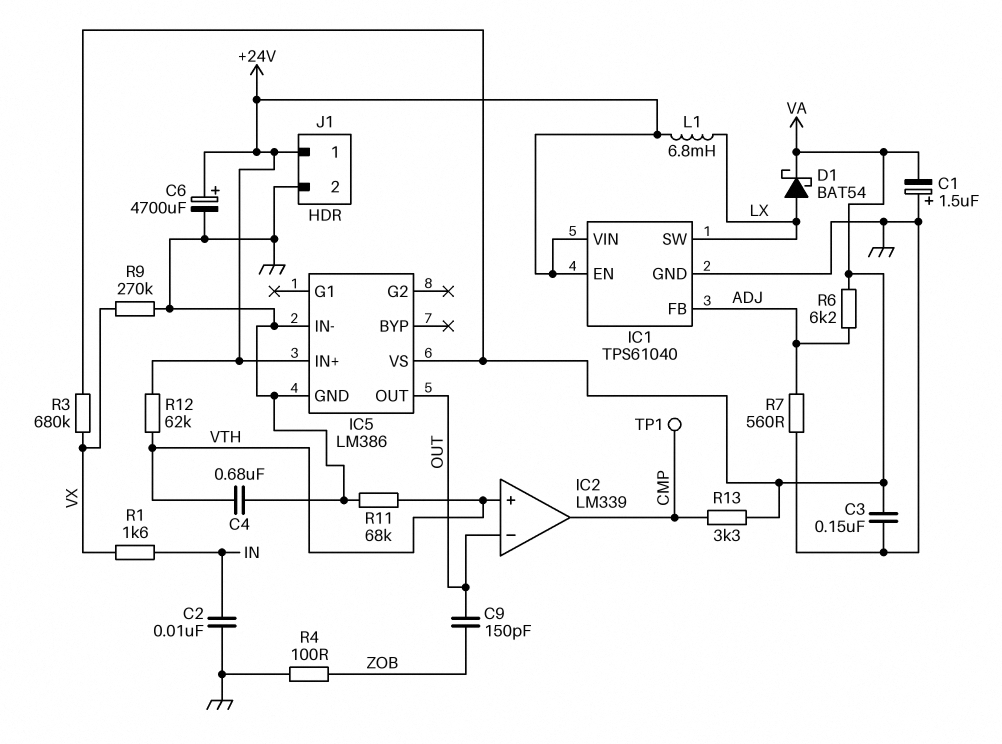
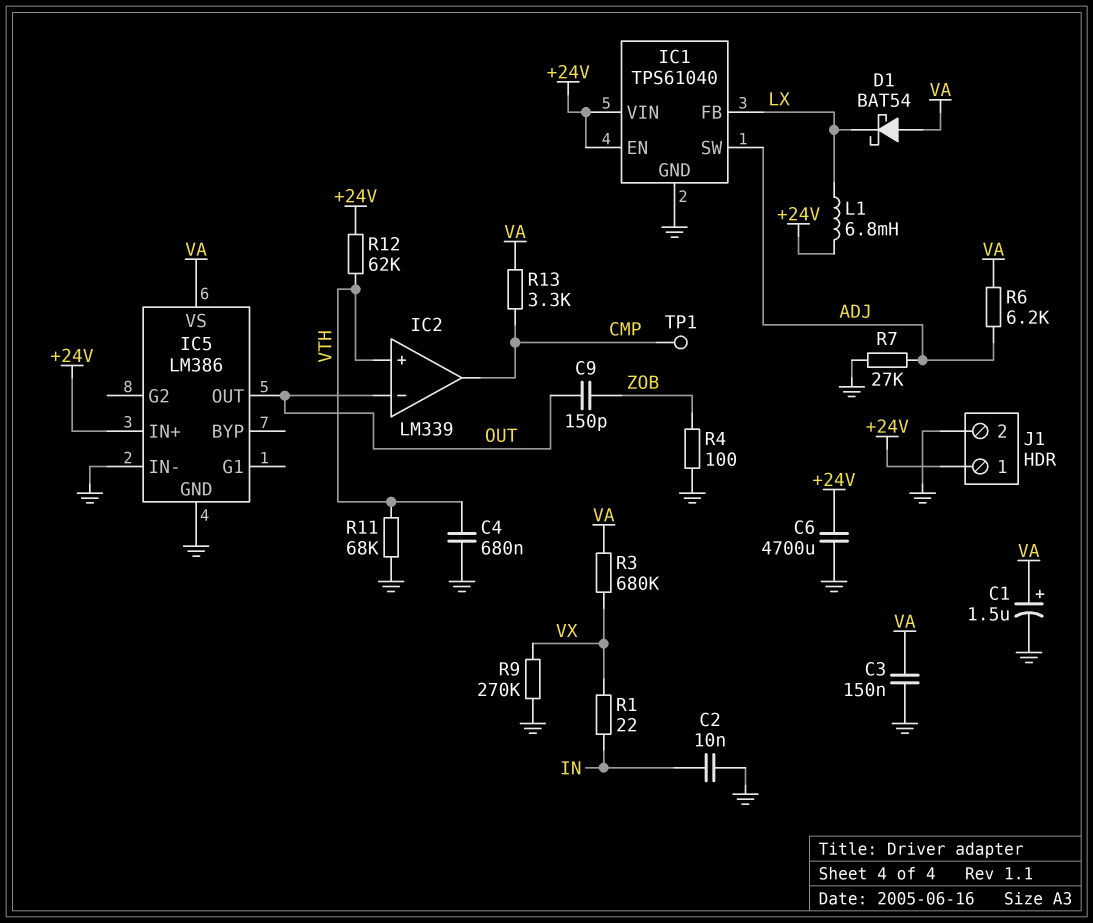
C1: 1.5uF (plus GND, minus VA) -> 1.5uF (plus VA, minus GND)
C6: 4700uF (plus +24V, minus GND) -> 4700uF (+24V, GND)
D1: schottky BAT54 (A LX, K VA) -> schottky BAT54 (A VA, K LX)
IC1 pin FB: ADJ -> LX
IC1 pin SW: LX -> ADJ
R1: 1.6k (IN, VX) -> 22 (IN, VX)
R7: 560 (ADJ, GND) -> 27k (ADJ, GND)

